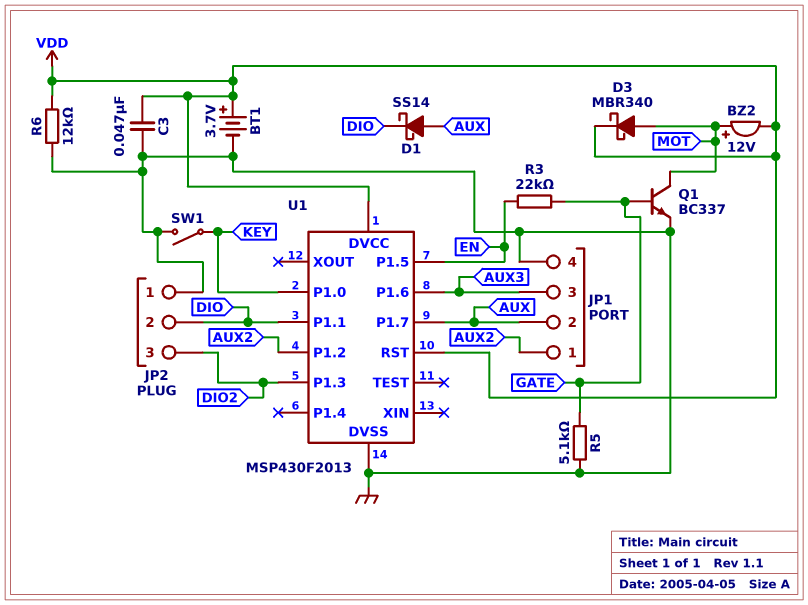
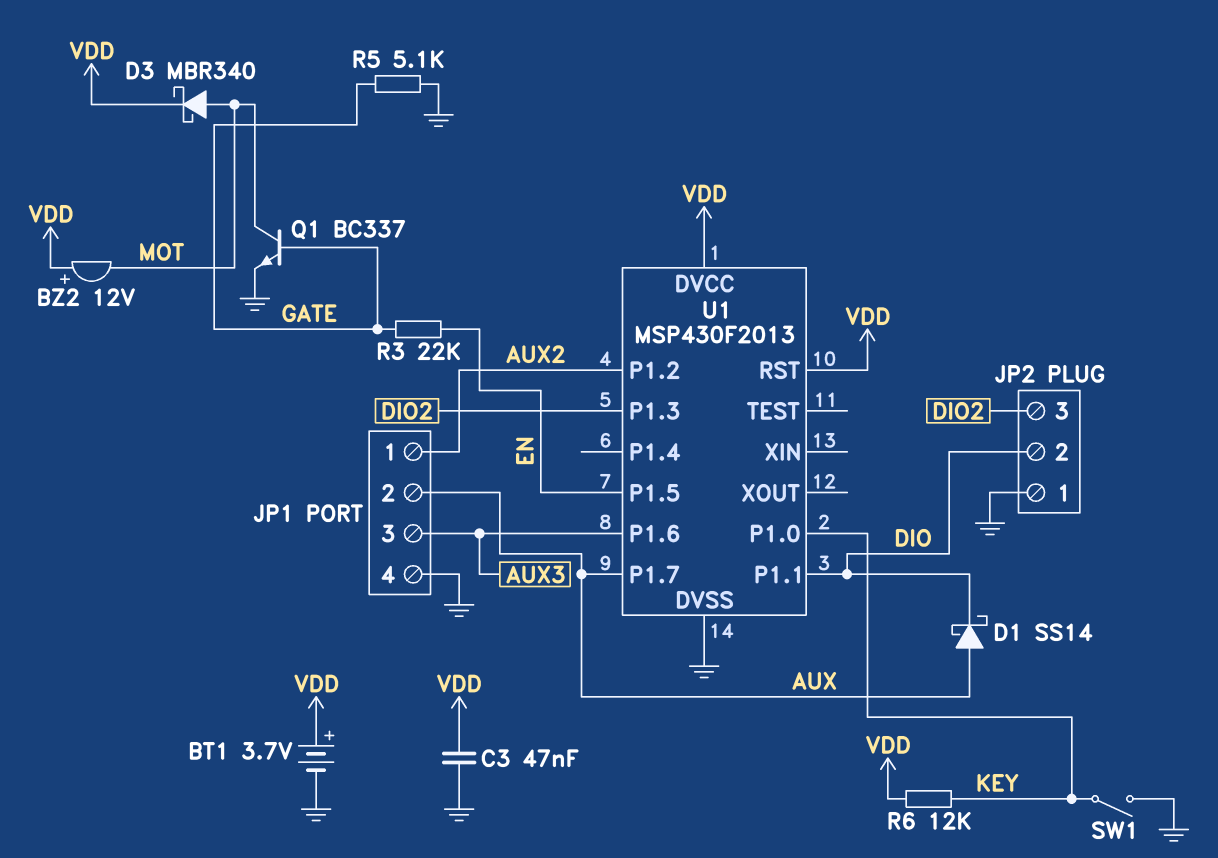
BZ2: buzzer 12V (plus MOT, minus VDD) -> buzzer 12V (plus VDD, minus MOT)
R6: 12k (GND, VDD) -> 12k (KEY, VDD)

